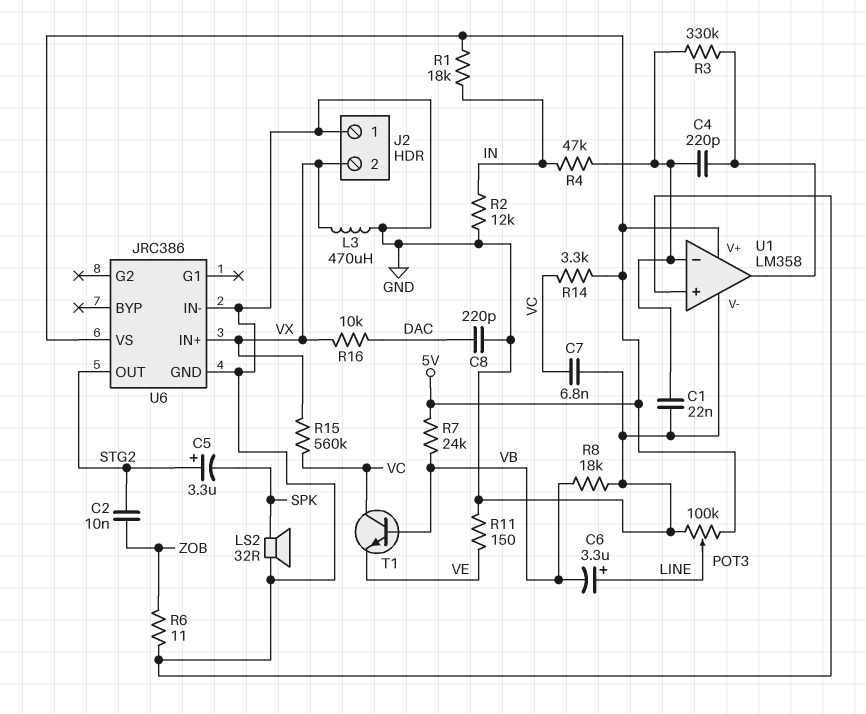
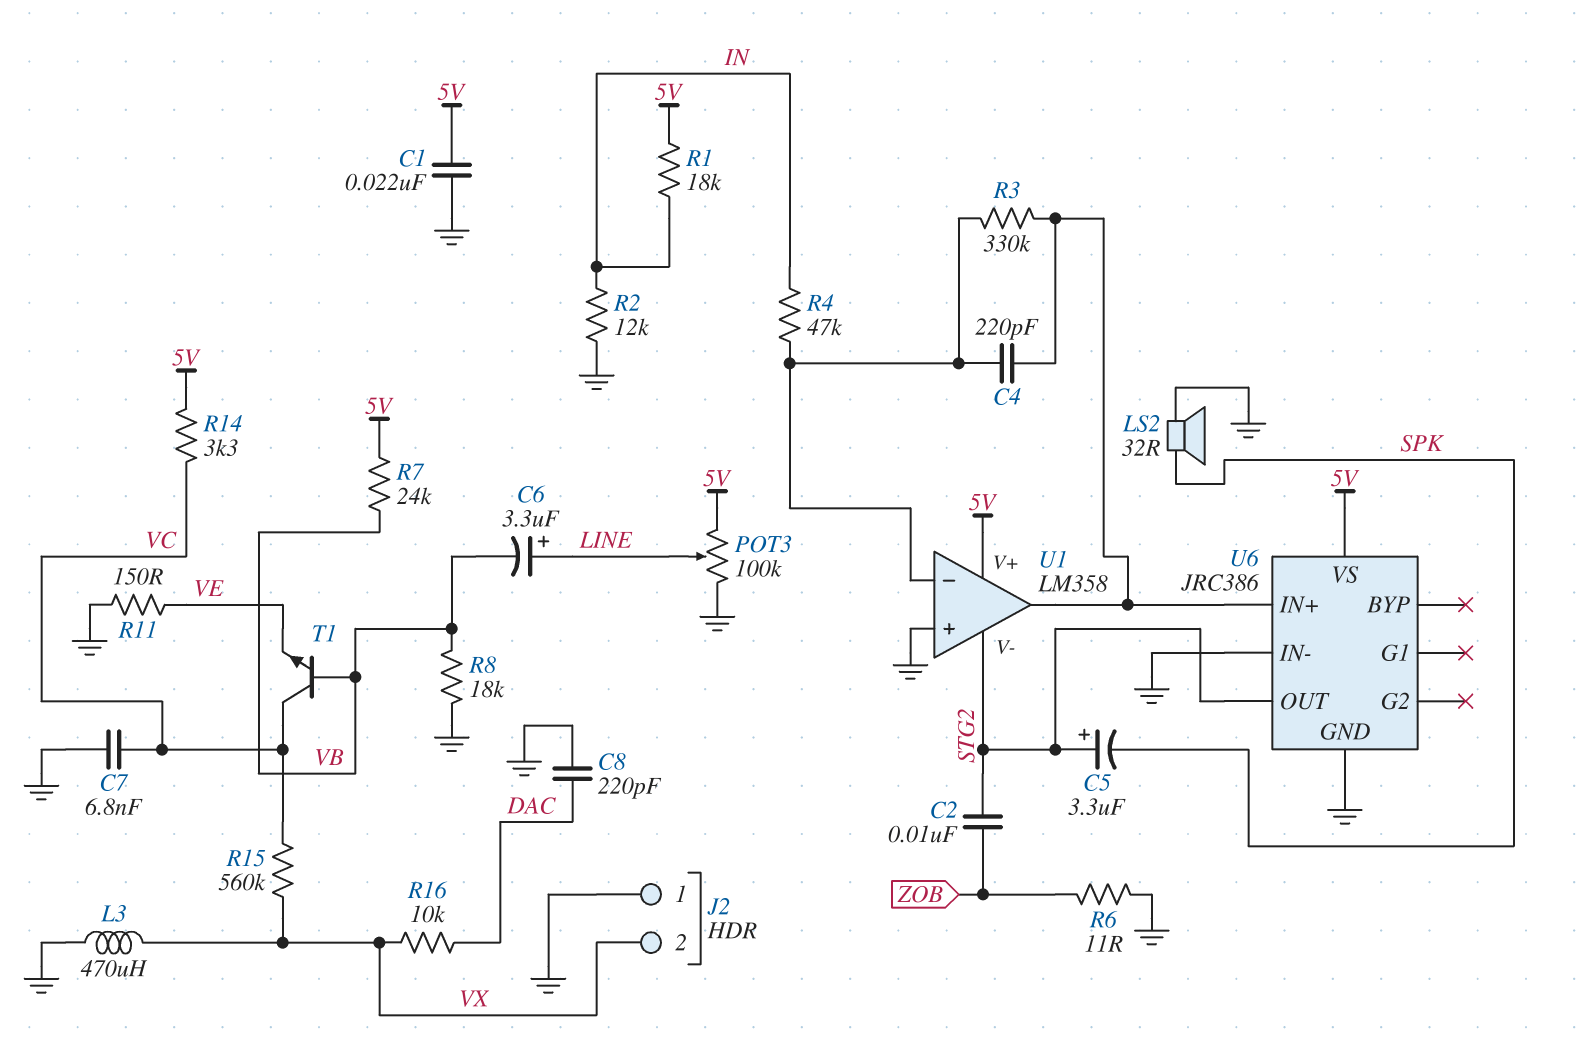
C1: 22nF (GND, U1/in-) -> 22nF (5V, GND)
U1 pin V-: GND -> STG2
U6 pin IN+: VX -> U1/out

